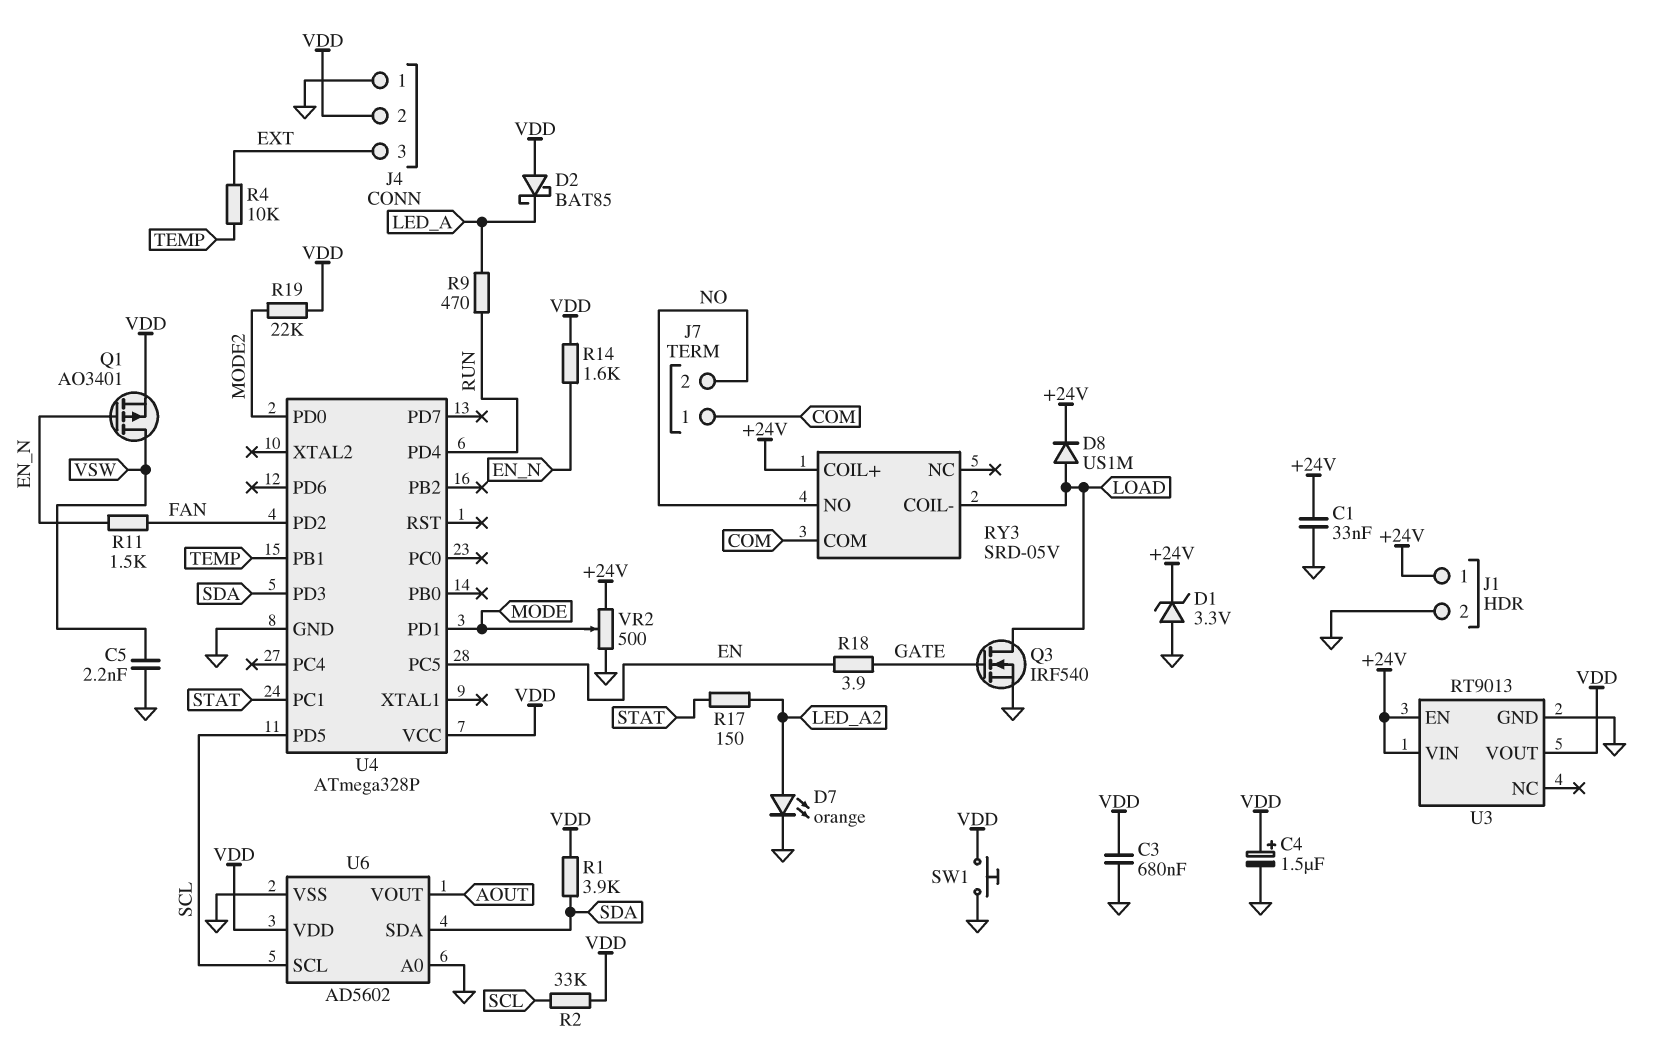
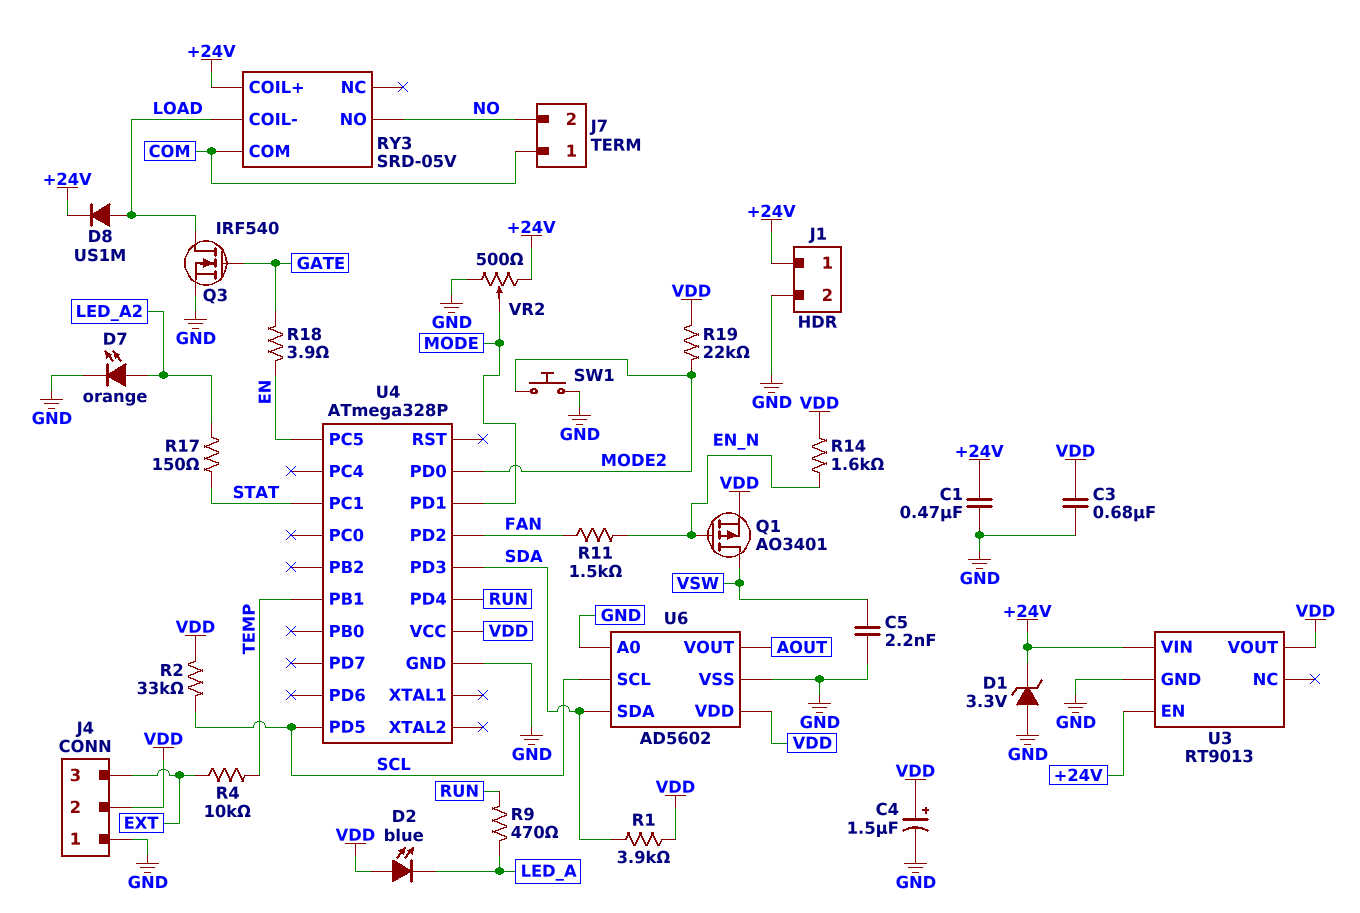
C1: 33nF (+24V, GND) -> 470nF (+24V, GND)
D2: schottky BAT85 (A VDD, K LED_A) -> LED blue (A VDD, K LED_A)
SW1: button (GND, VDD) -> button (GND, MODE2)

